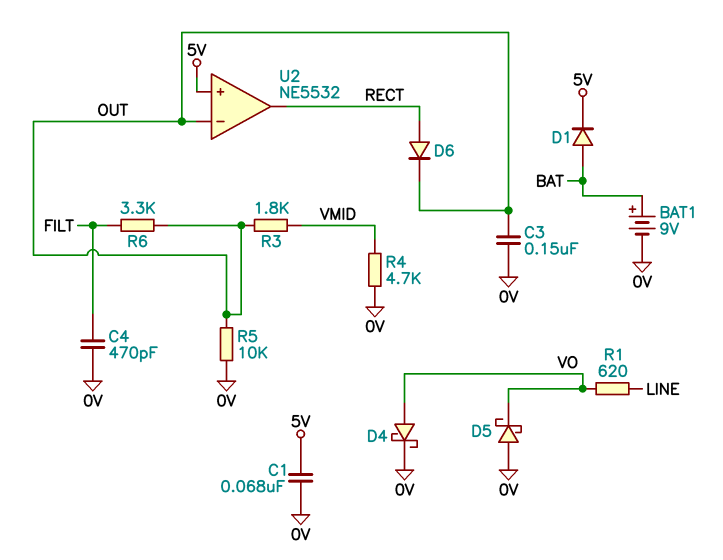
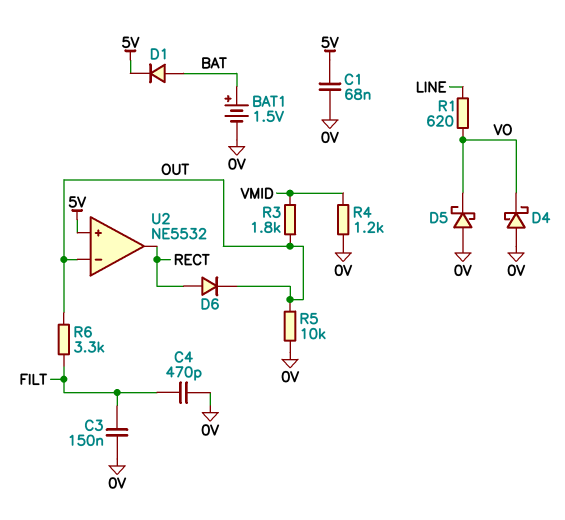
BAT1: 9V (plus BAT, minus 0V) -> 1.5V (plus BAT, minus 0V)
C3: 150nF (0V, OUT) -> 150nF (0V, FILT)
D4: schottky (A VO, K 0V) -> schottky (A 0V, K VO)
R4: 4.7k (0V, VMID) -> 1.2k (0V, VMID)

